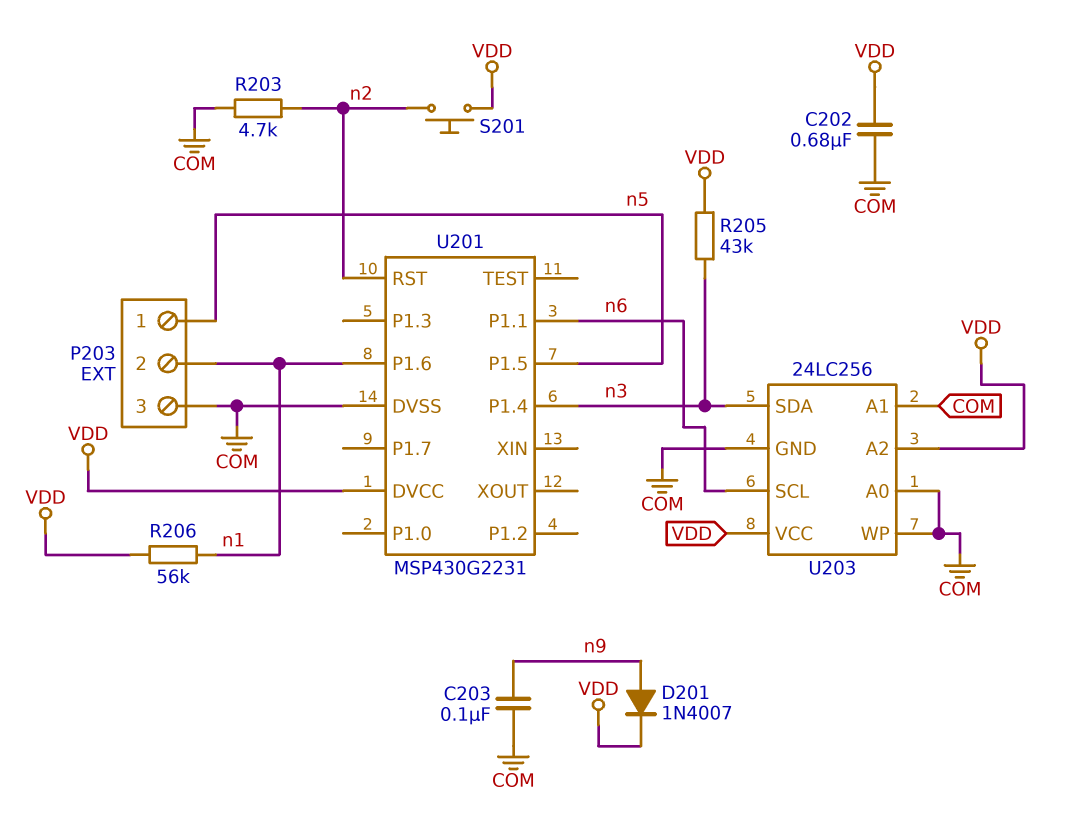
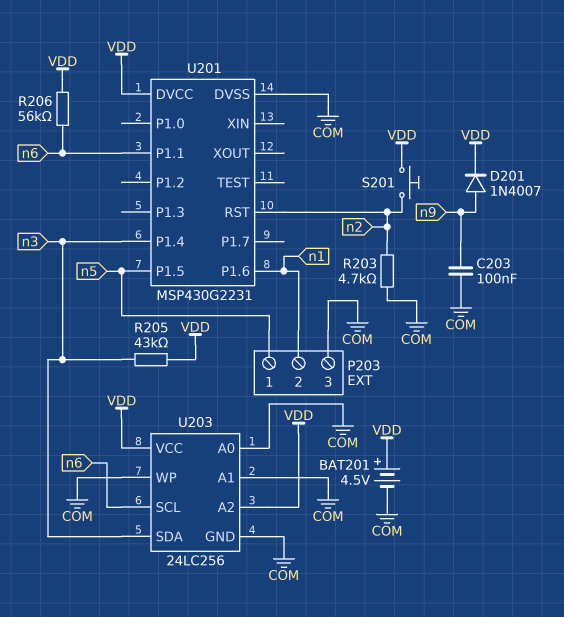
BAT201: none -> 4.5V (plus VDD, minus COM)
C202: 680nF (COM, VDD) -> none
R206: 56k (VDD, n1) -> 56k (VDD, n6)

